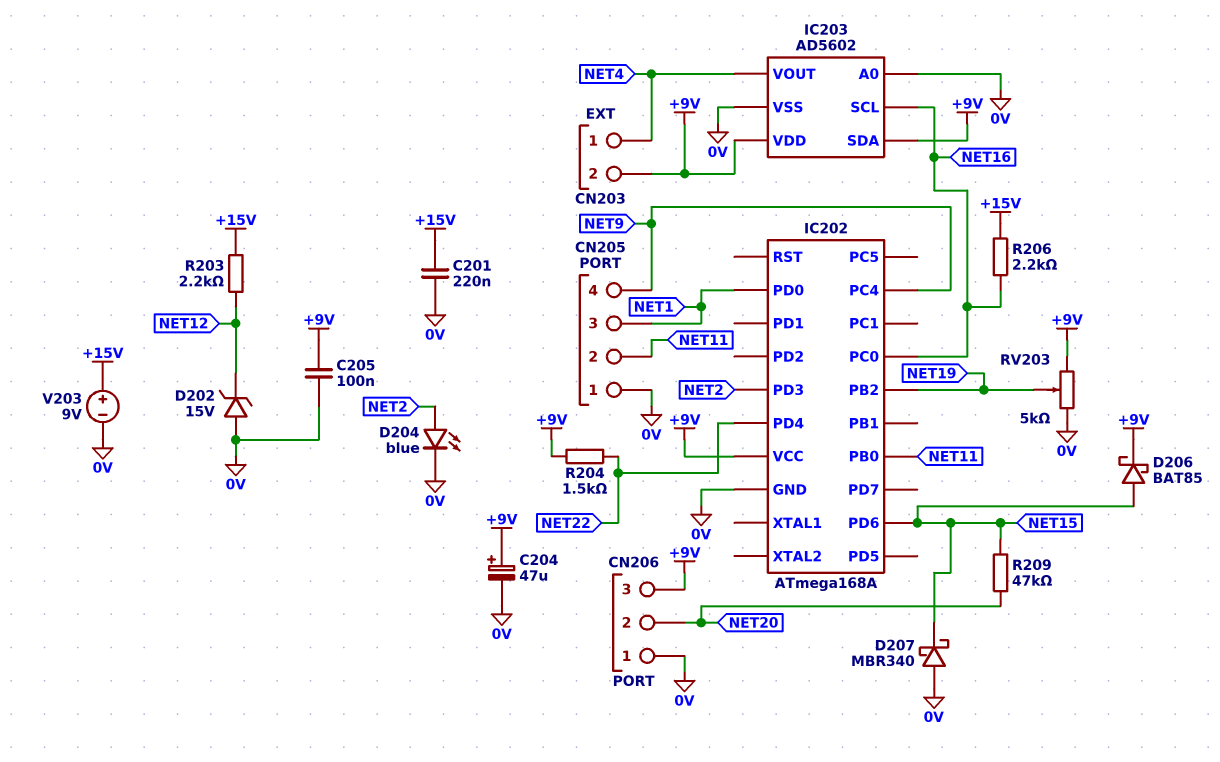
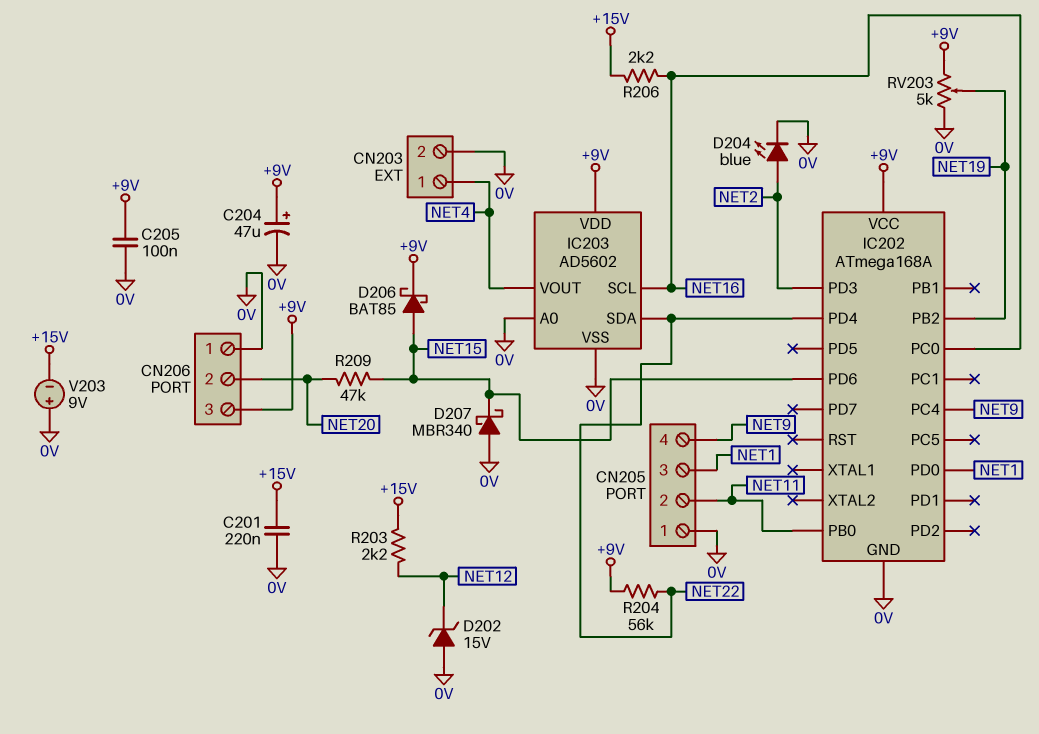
CN203 pin 2: +9V -> 0V
IC203 pin SDA: +9V -> NET22
R204: 1.5k (+9V, NET22) -> 56k (+9V, NET22)
V203: 9V (plus +15V, minus 0V) -> 9V (plus 0V, minus +15V)

